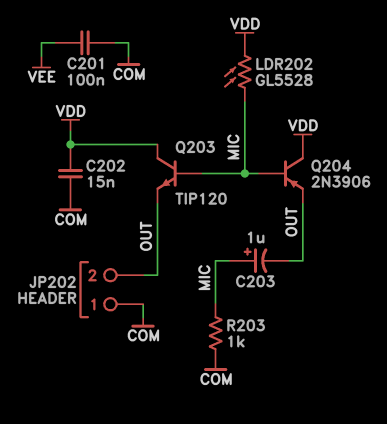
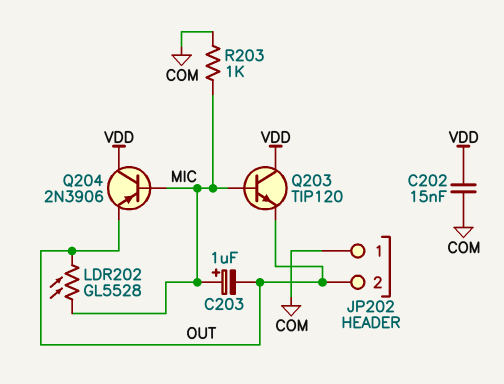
C201: 100nF (COM, VEE) -> none
LDR202: GL5528 (MIC, VDD) -> GL5528 (MIC, OUT)

